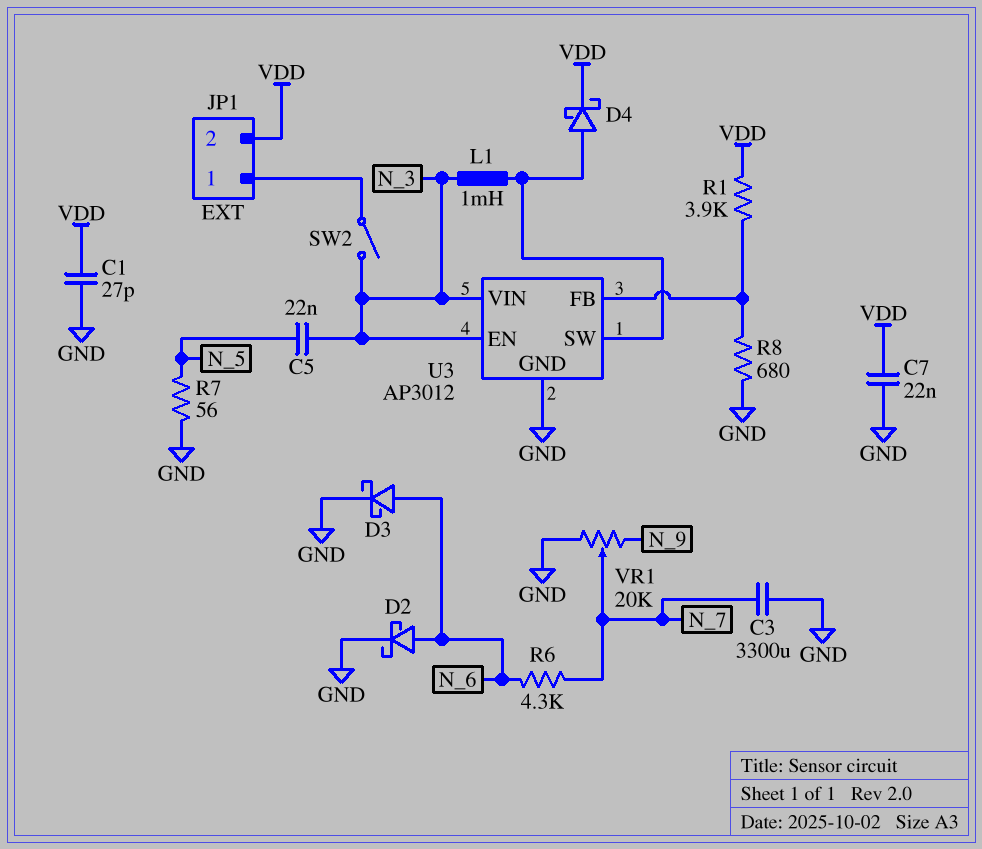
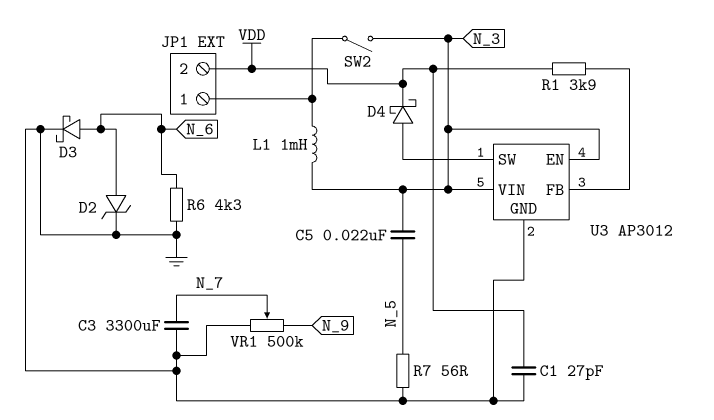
C7: 22nF (GND, VDD) -> none
D2: schottky (A N_6, K GND) -> zener (A N_6, K GND)
L1: 1mH (N_3, U3/SW) -> 1mH (JP1/1, N_3)
R6: 4.3k (N_6, N_7) -> 4.3k (GND, N_6)
R8: 680 (GND, U3/FB) -> none
VR1: 20k (GND, N_9, wiper N_7) -> 500k (GND, N_9, wiper N_7)

